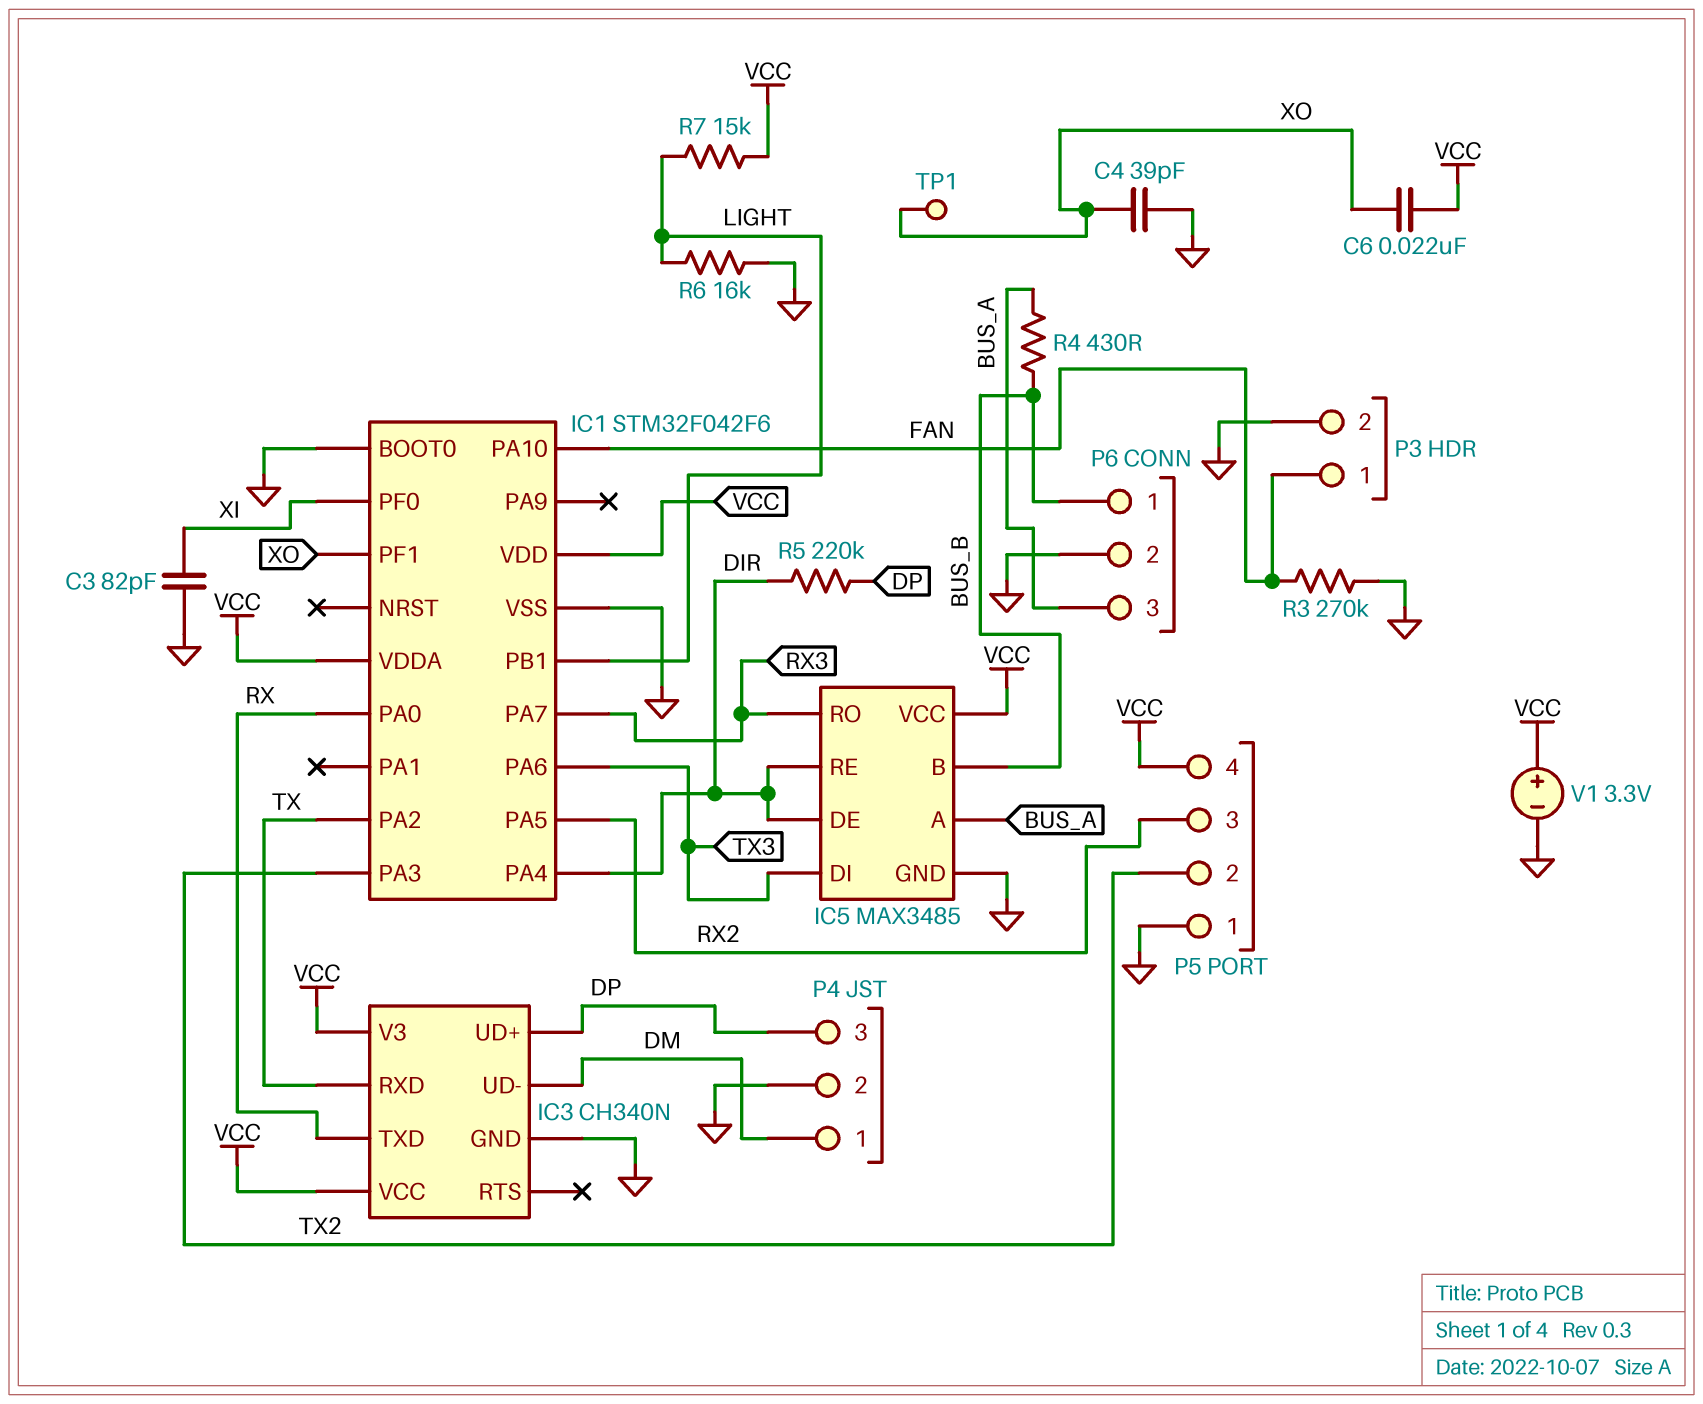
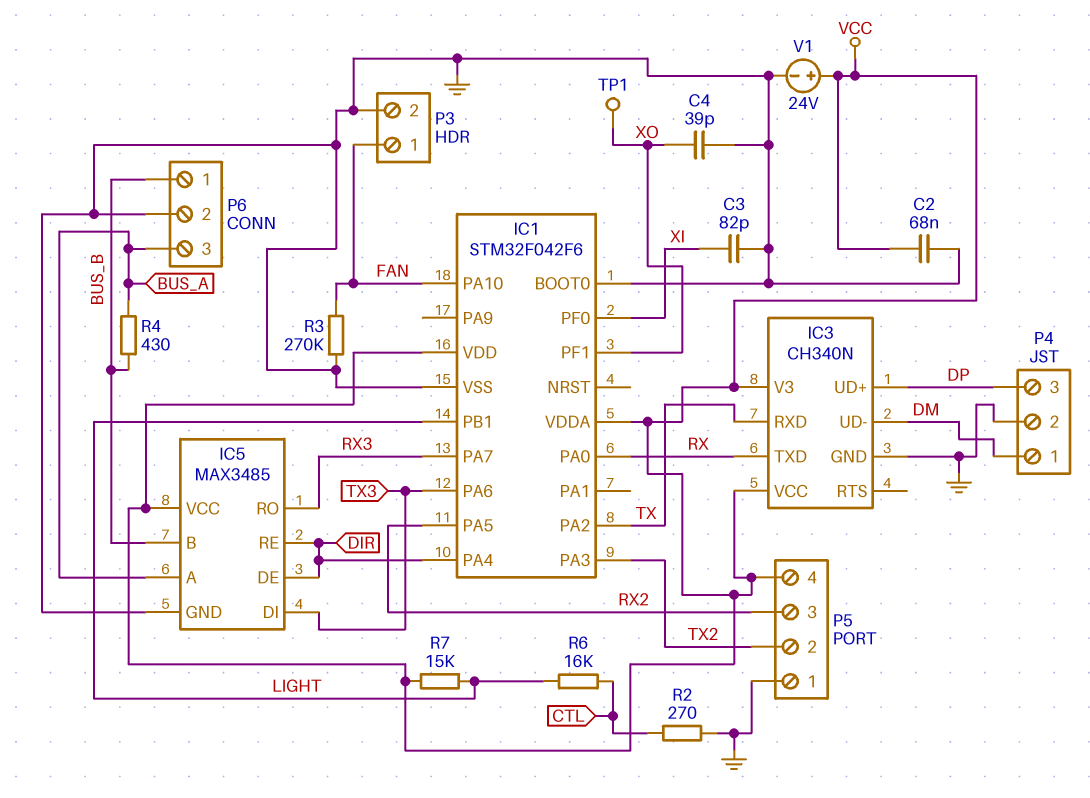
C2: none -> 68nF (GND, VCC)
C6: 22nF (VCC, XO) -> none
R2: none -> 270 (CTL, GND)
R5: 220k (DIR, DP) -> none
R6: 16k (GND, LIGHT) -> 16k (CTL, LIGHT)
V1: 3.3V (plus VCC, minus GND) -> 24V (plus VCC, minus GND)

